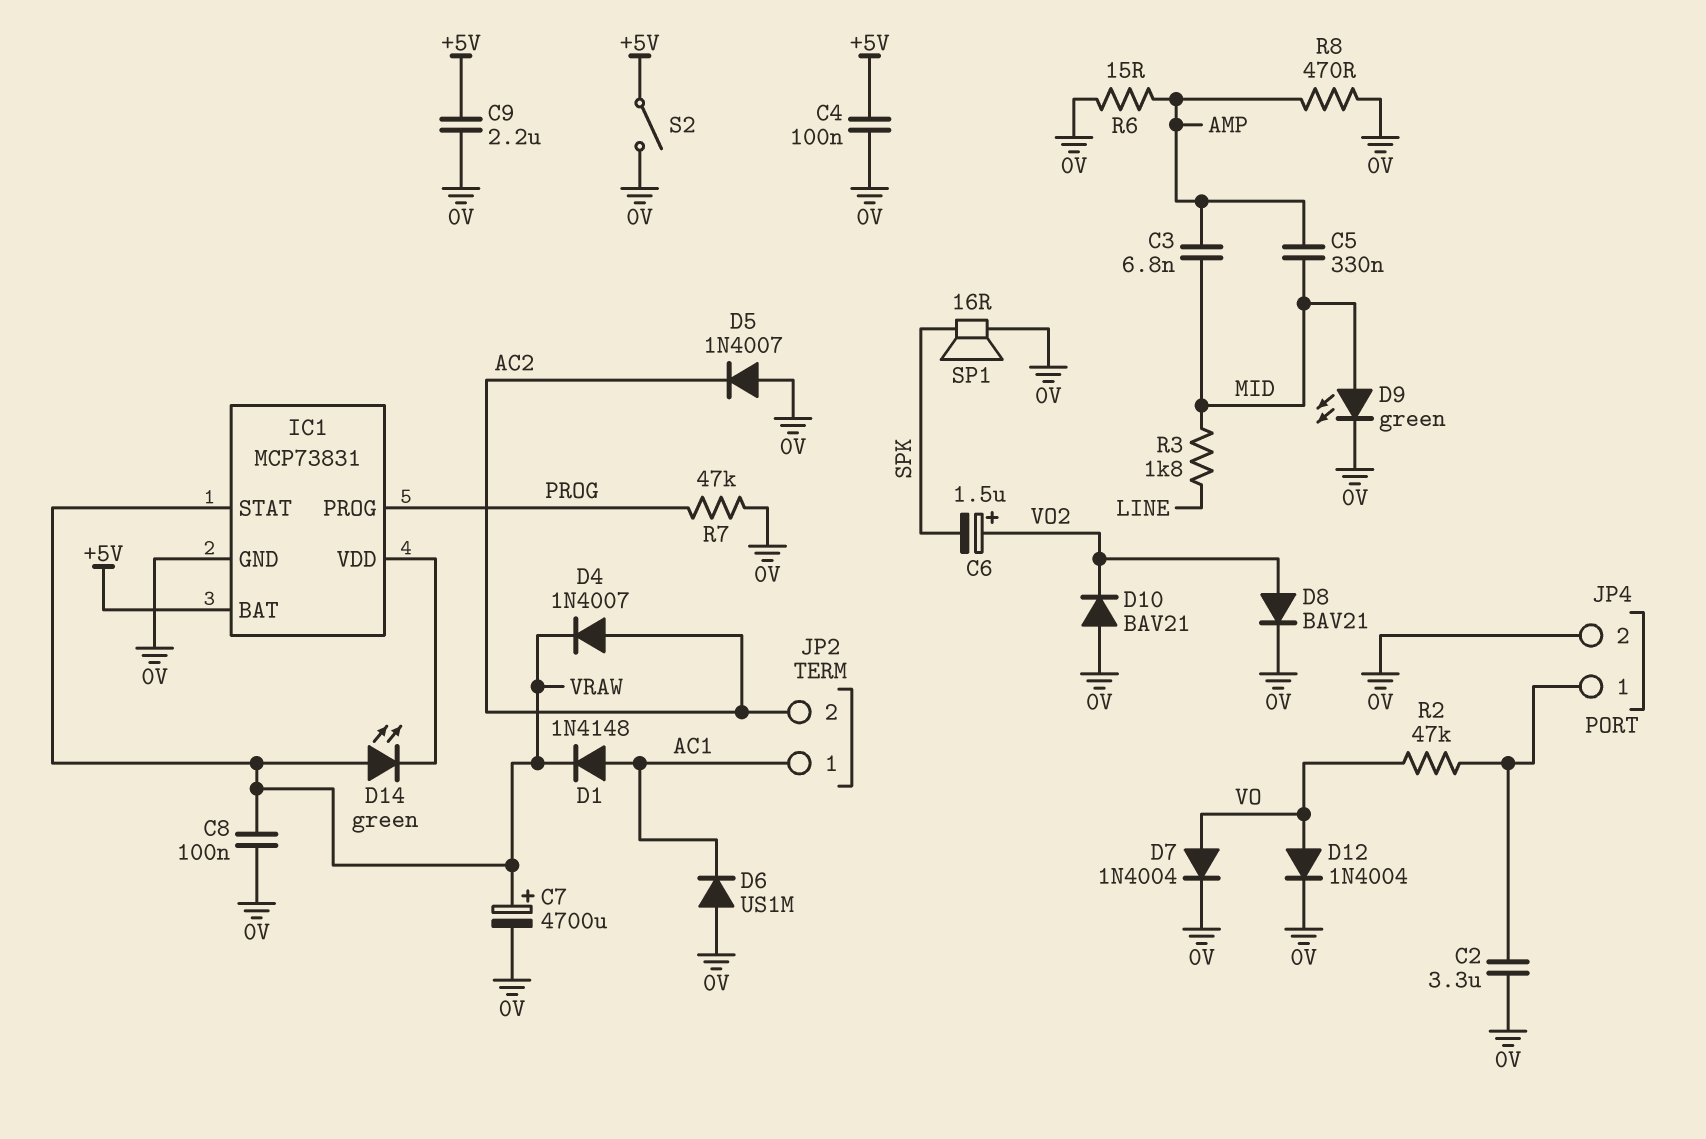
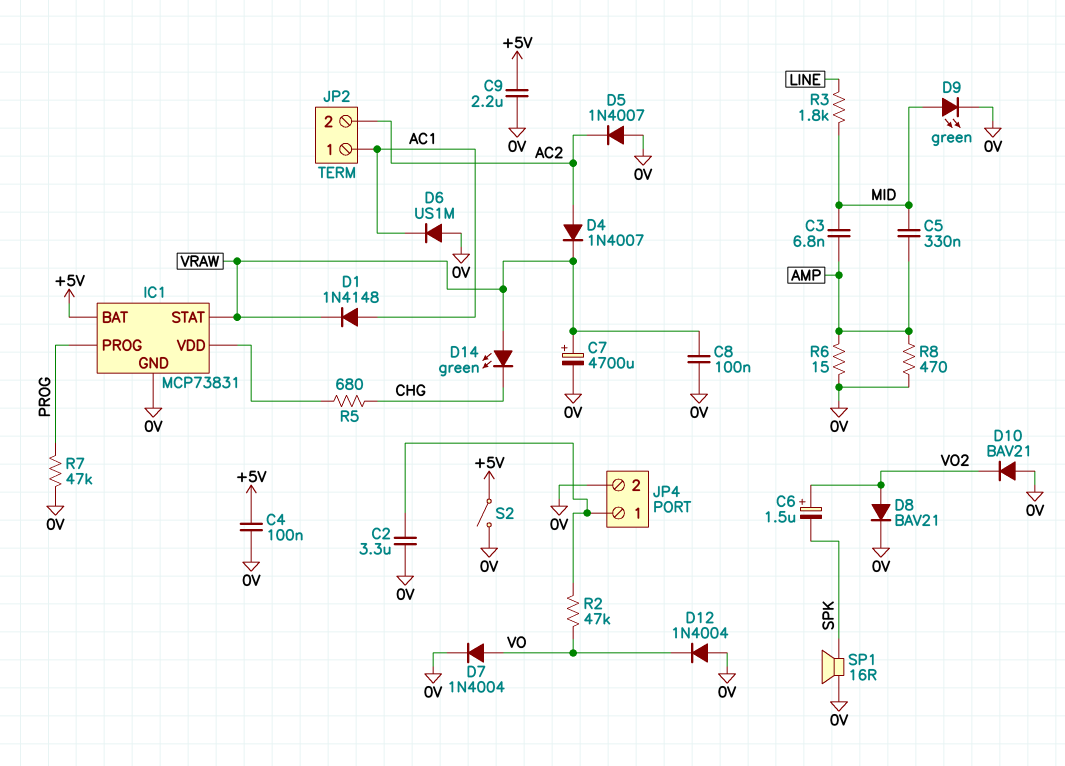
D12: diode 1N4004 (A VO, K 0V) -> diode 1N4004 (A 0V, K VO)
D14: LED green (A VRAW, K IC1/VDD) -> LED green (A VRAW, K CHG)
R5: none -> 680 (CHG, IC1/VDD)

